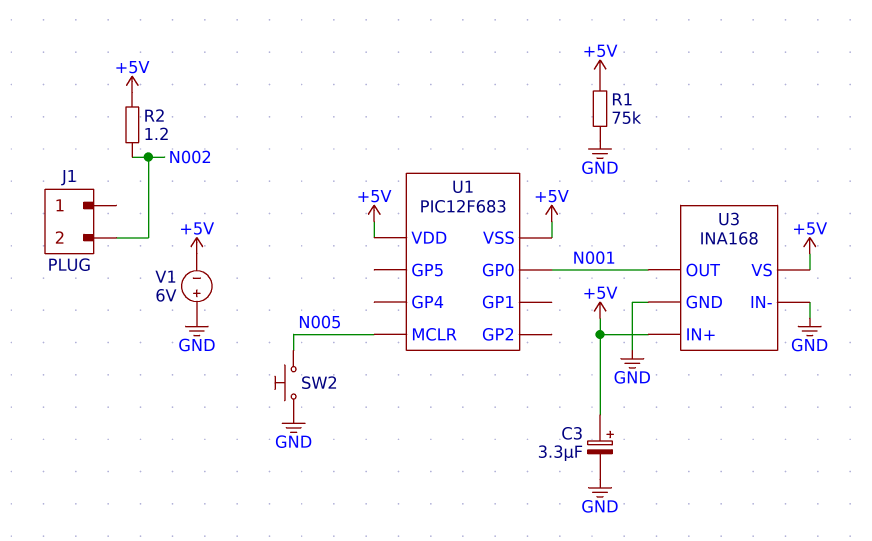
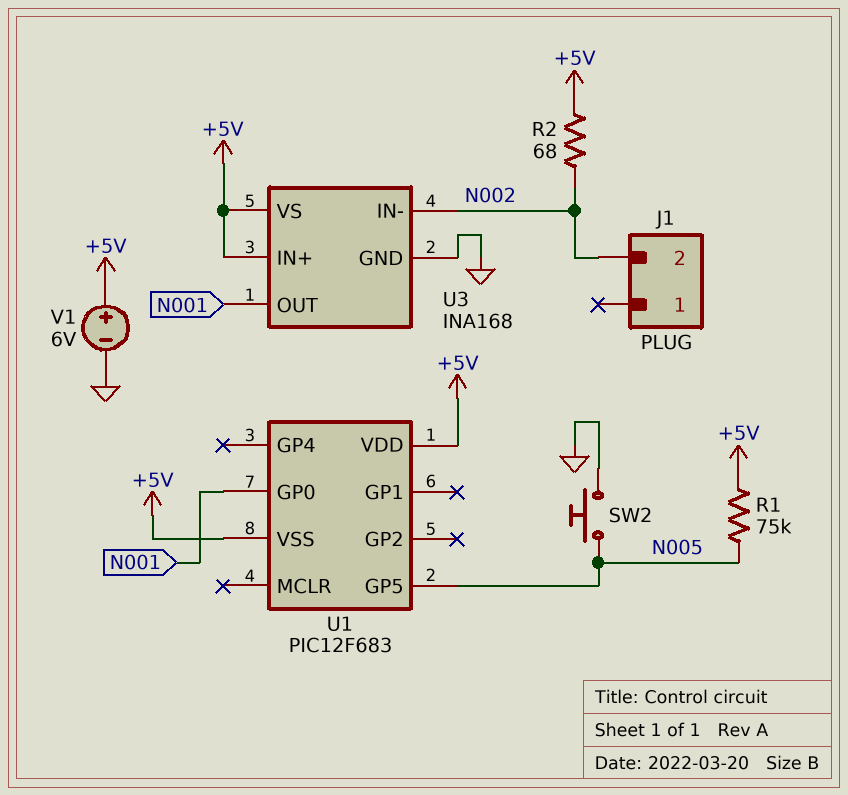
C3: 3.3uF (plus +5V, minus GND) -> none
R1: 75k (+5V, GND) -> 75k (+5V, N005)
R2: 1.2 (+5V, N002) -> 68 (+5V, N002)
U1 pin GP5: none -> N005
U1 pin MCLR: N005 -> none
U3 pin IN-: GND -> N002
V1: 6V (plus GND, minus +5V) -> 6V (plus +5V, minus GND)

